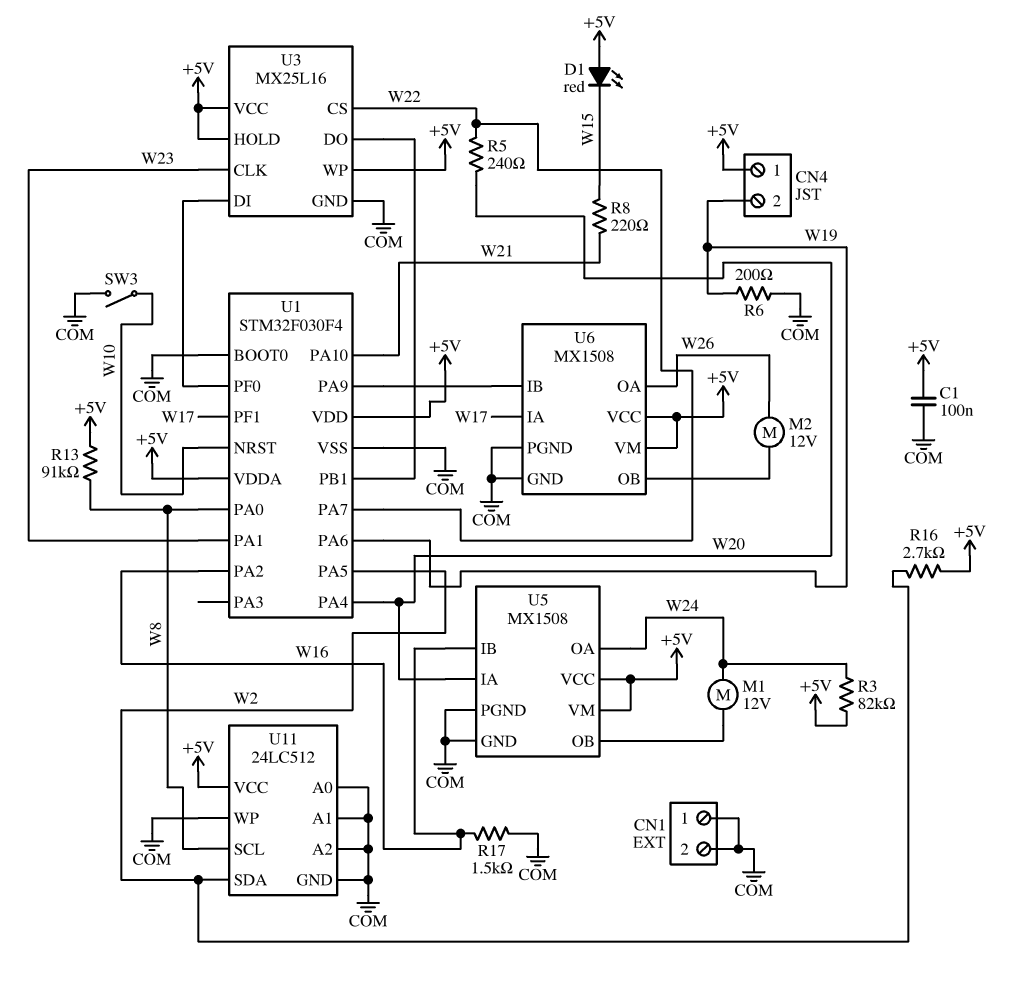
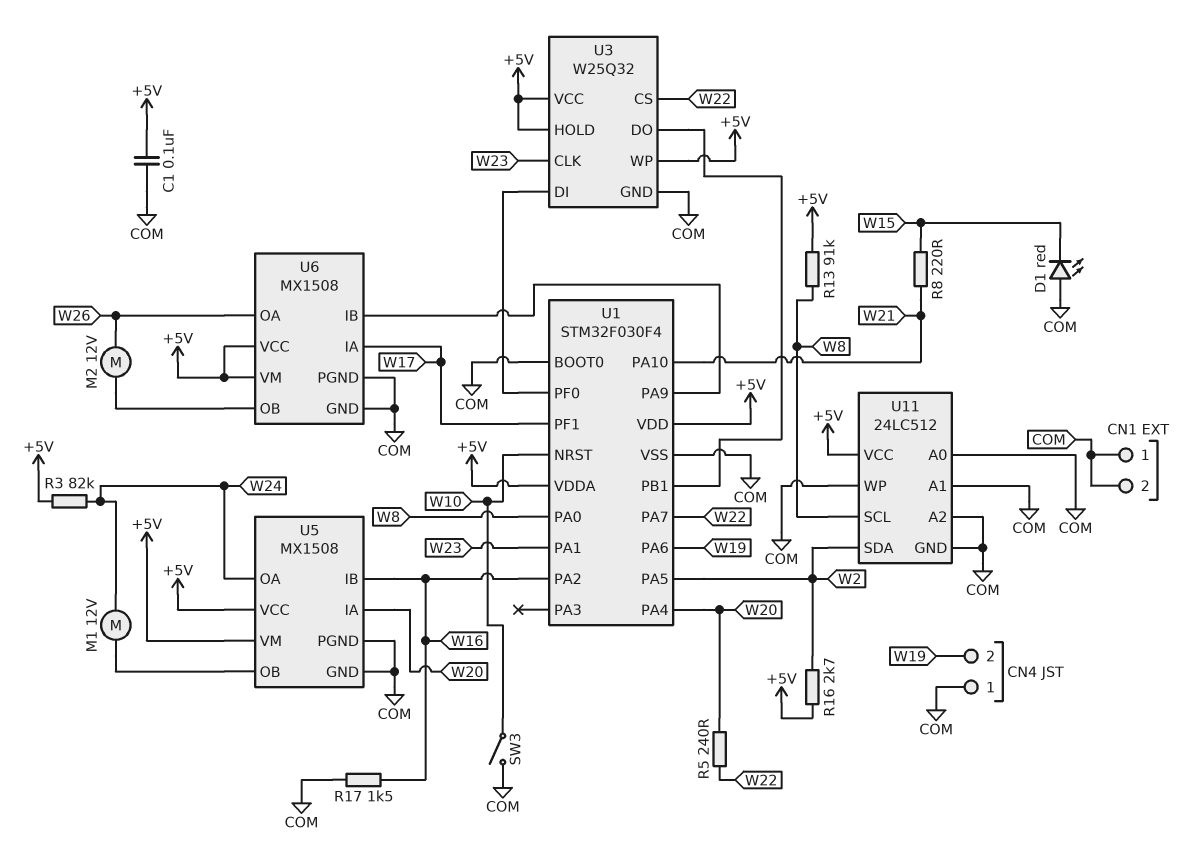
CN4 pin 1: +5V -> COM
D1: LED red (A +5V, K W15) -> LED red (A COM, K W15)
R6: 200 (COM, W19) -> none
U3: MX25L16 -> W25Q32

